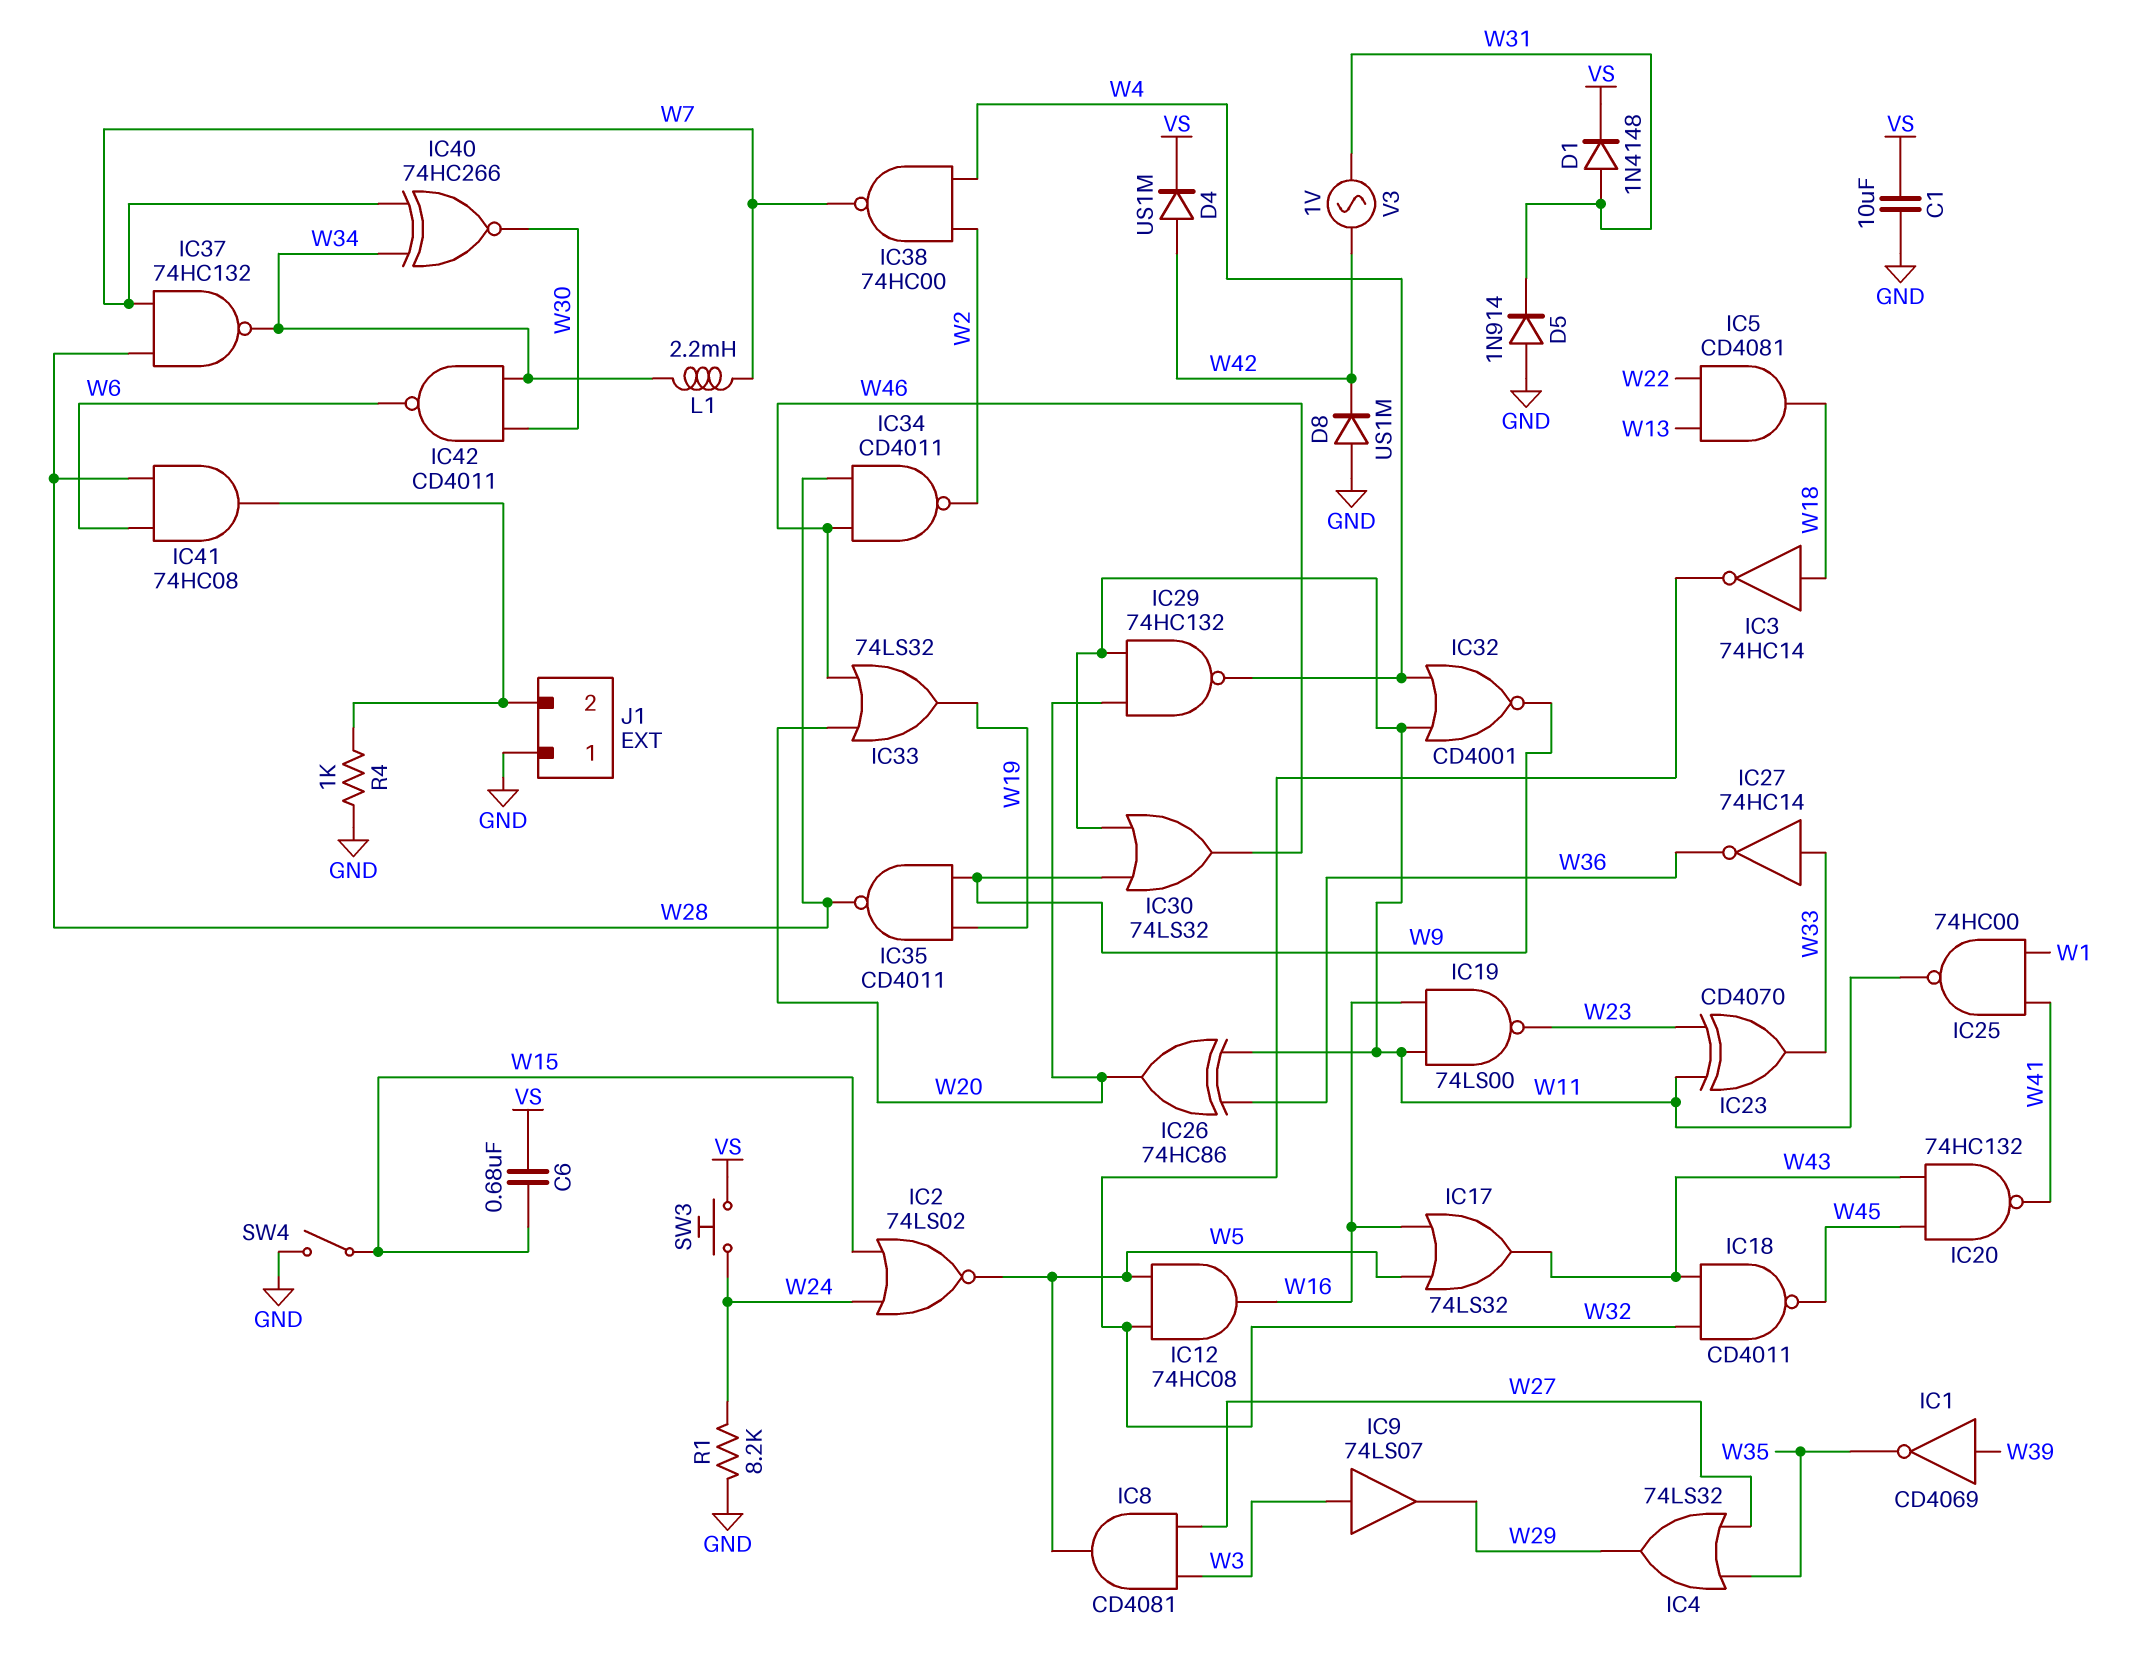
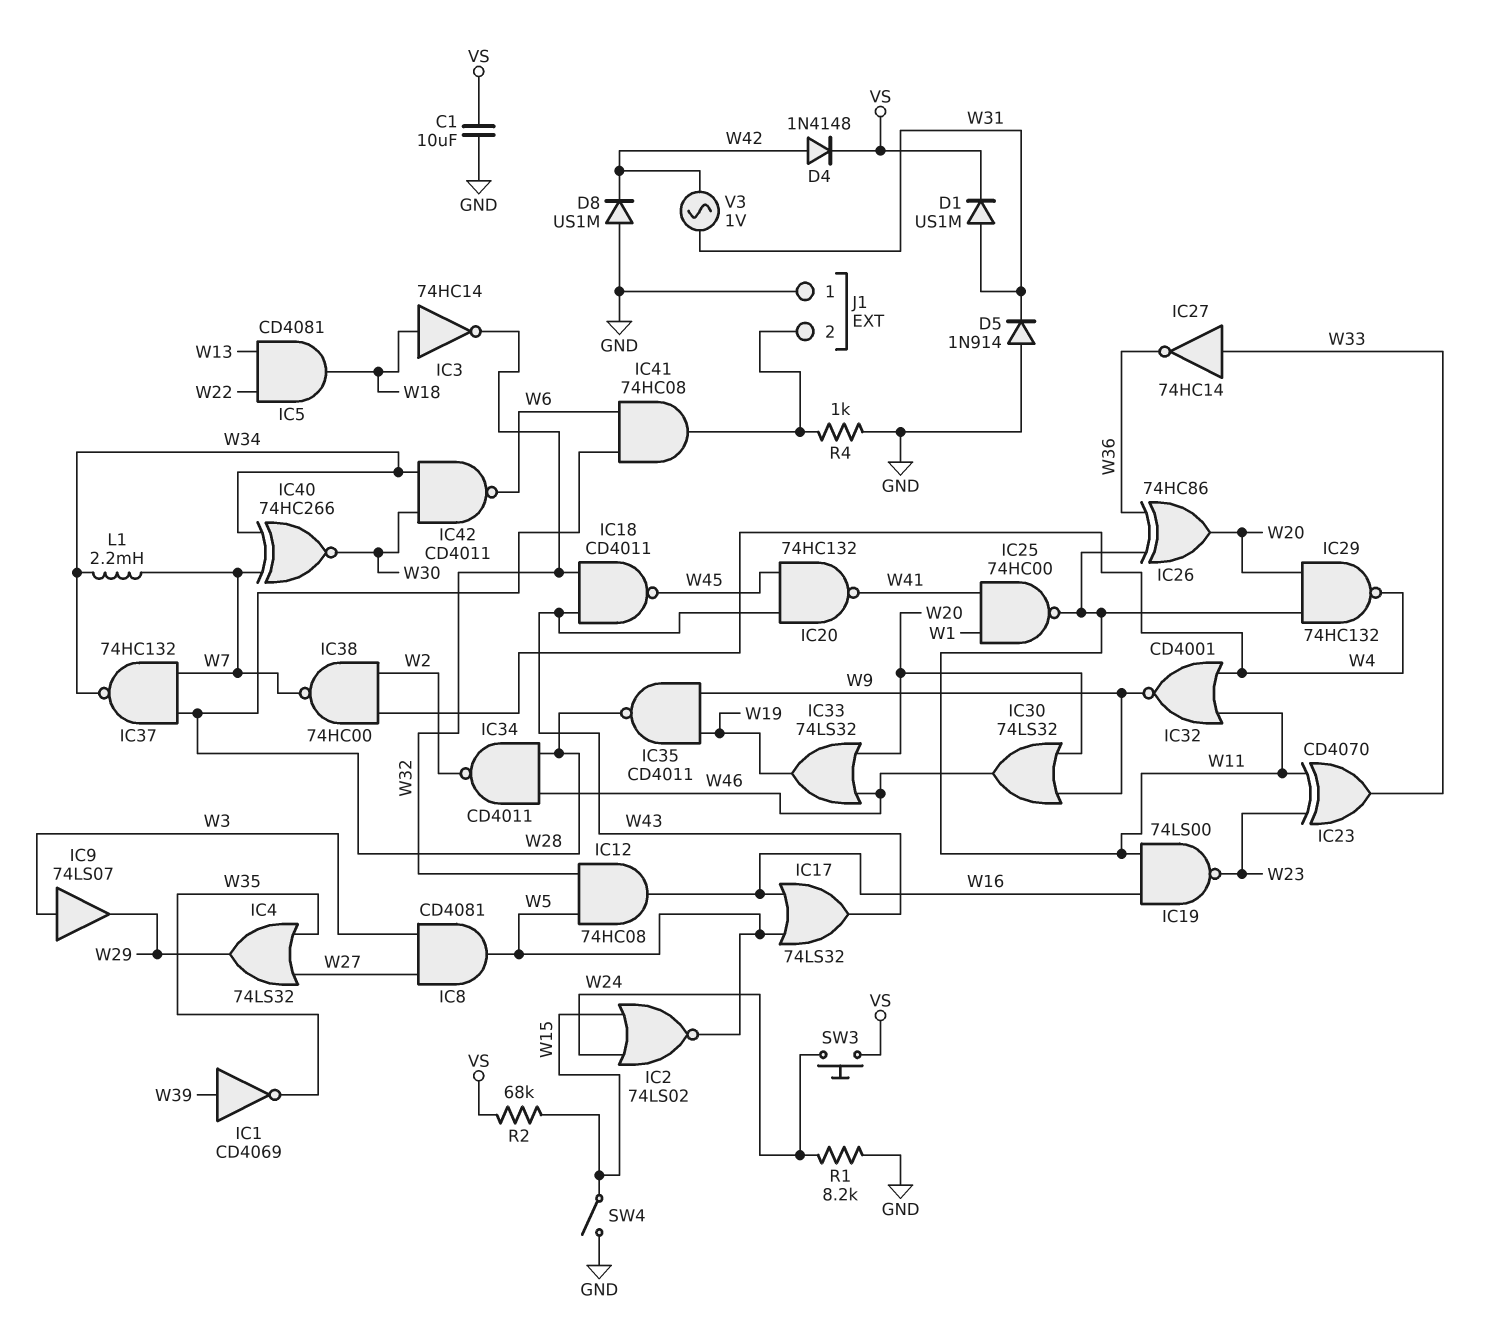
C6: 680nF (VS, W15) -> none
D1: diode 1N4148 (A W31, K VS) -> diode US1M (A W31, K VS)
D4: diode US1M (A W42, K VS) -> diode 1N4148 (A W42, K VS)
IC30: OR 74LS32 (in W9, in W11, out W46) -> OR 74LS32 (in W9, in W20, out W46)
R2: none -> 68k (VS, W15)

